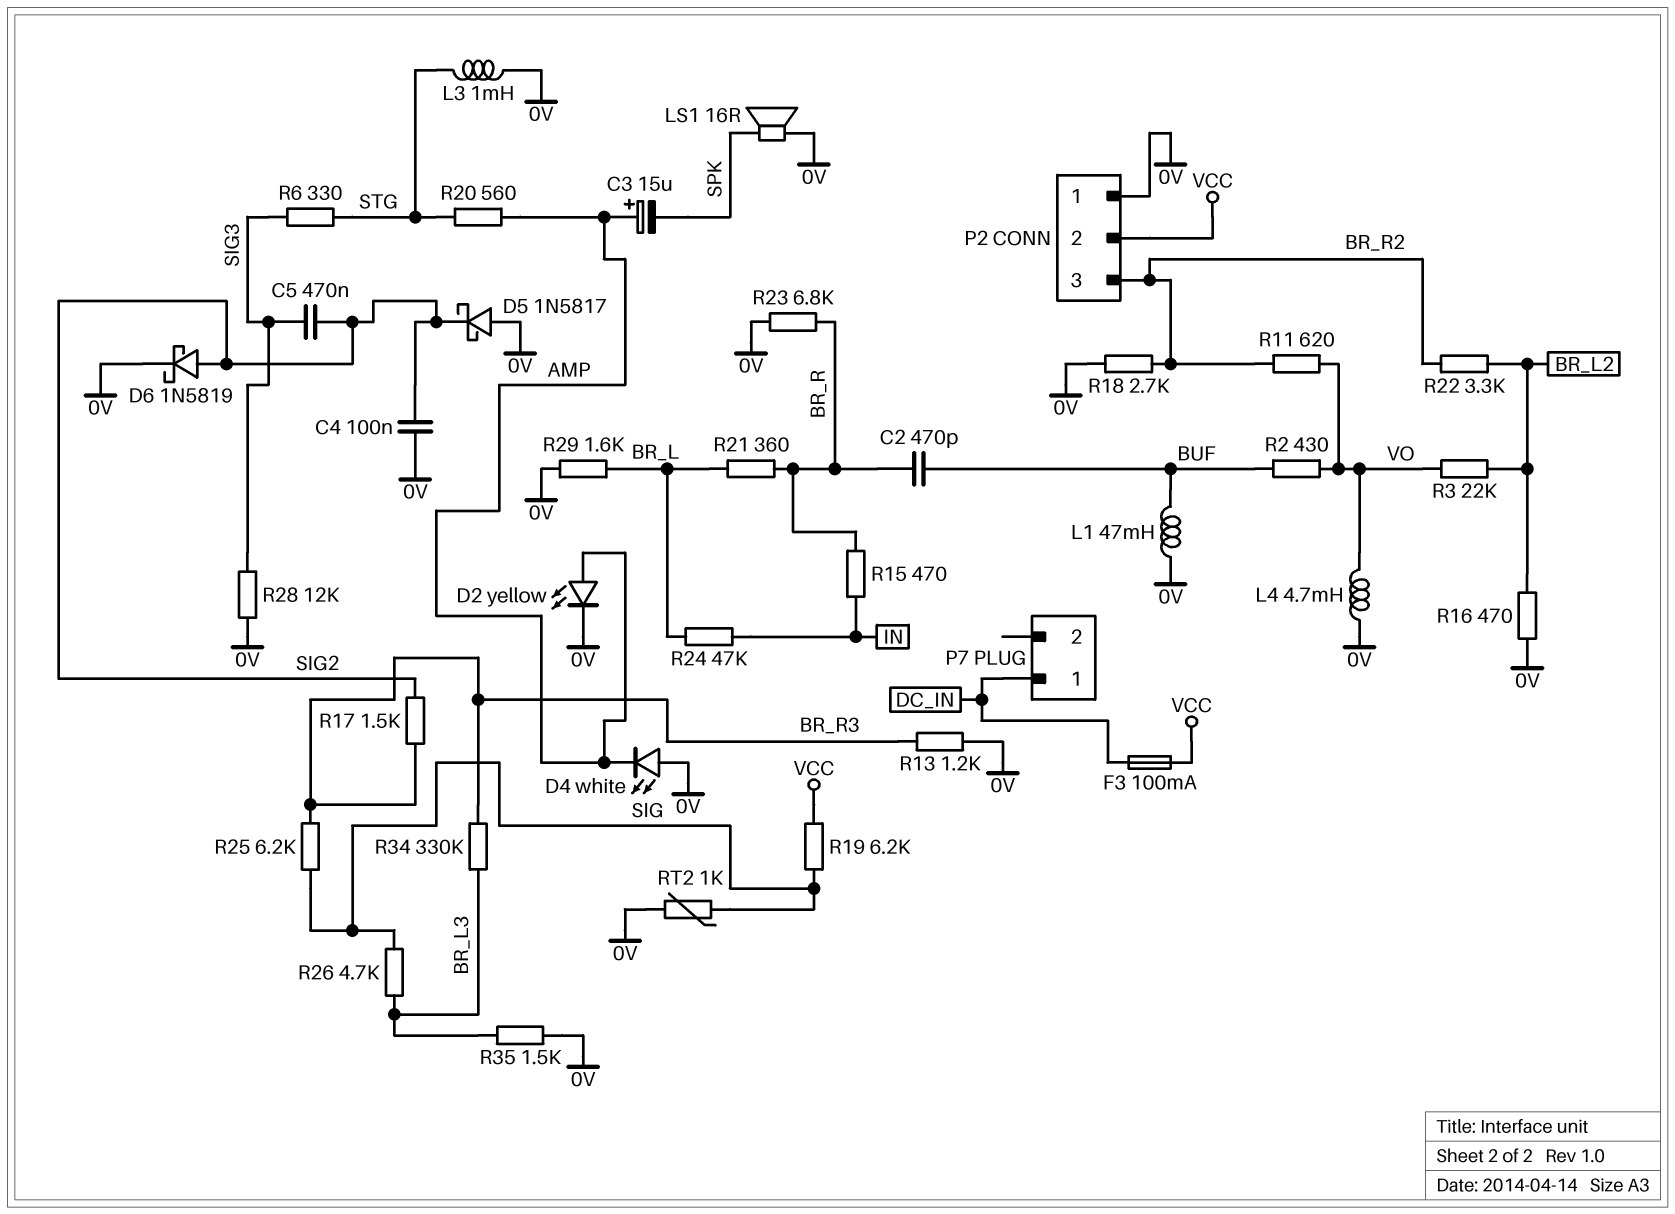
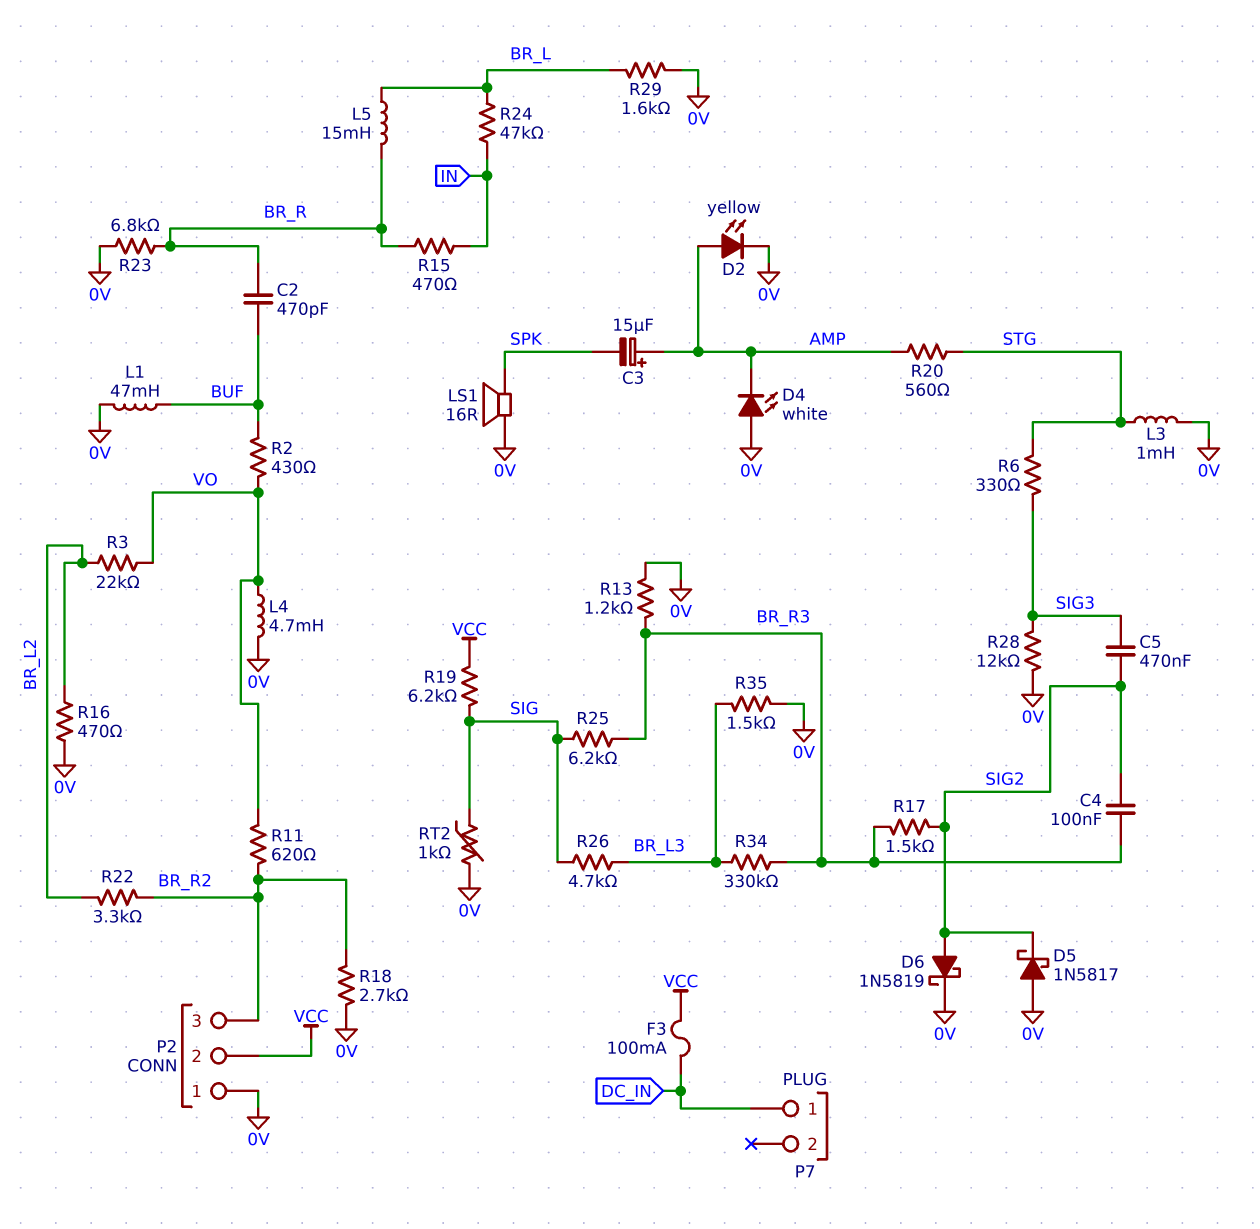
C4: 100nF (0V, SIG2) -> 100nF (BR_R3, SIG2)
L5: none -> 15mH (BR_L, BR_R)
R21: 360 (BR_L, BR_R) -> none

